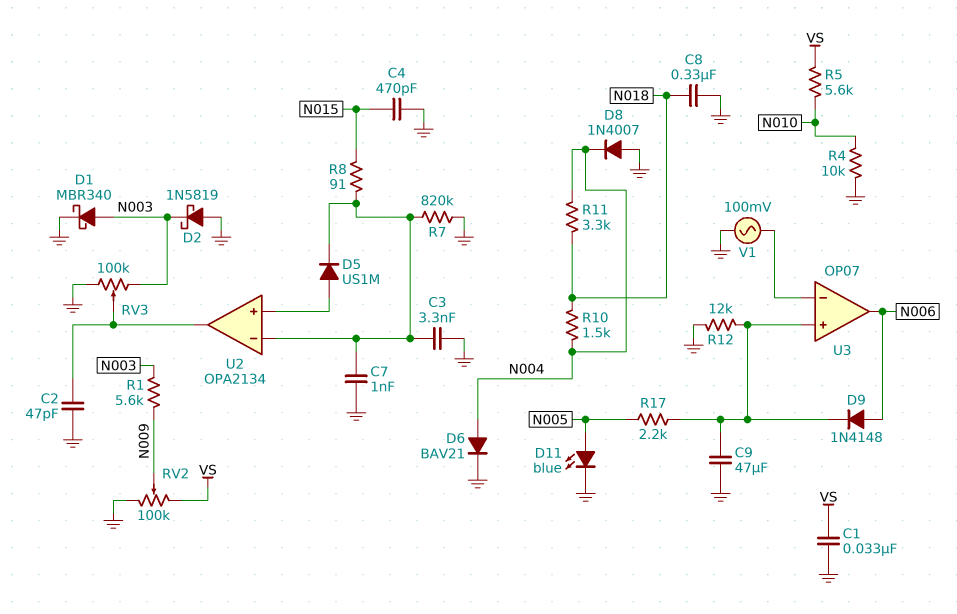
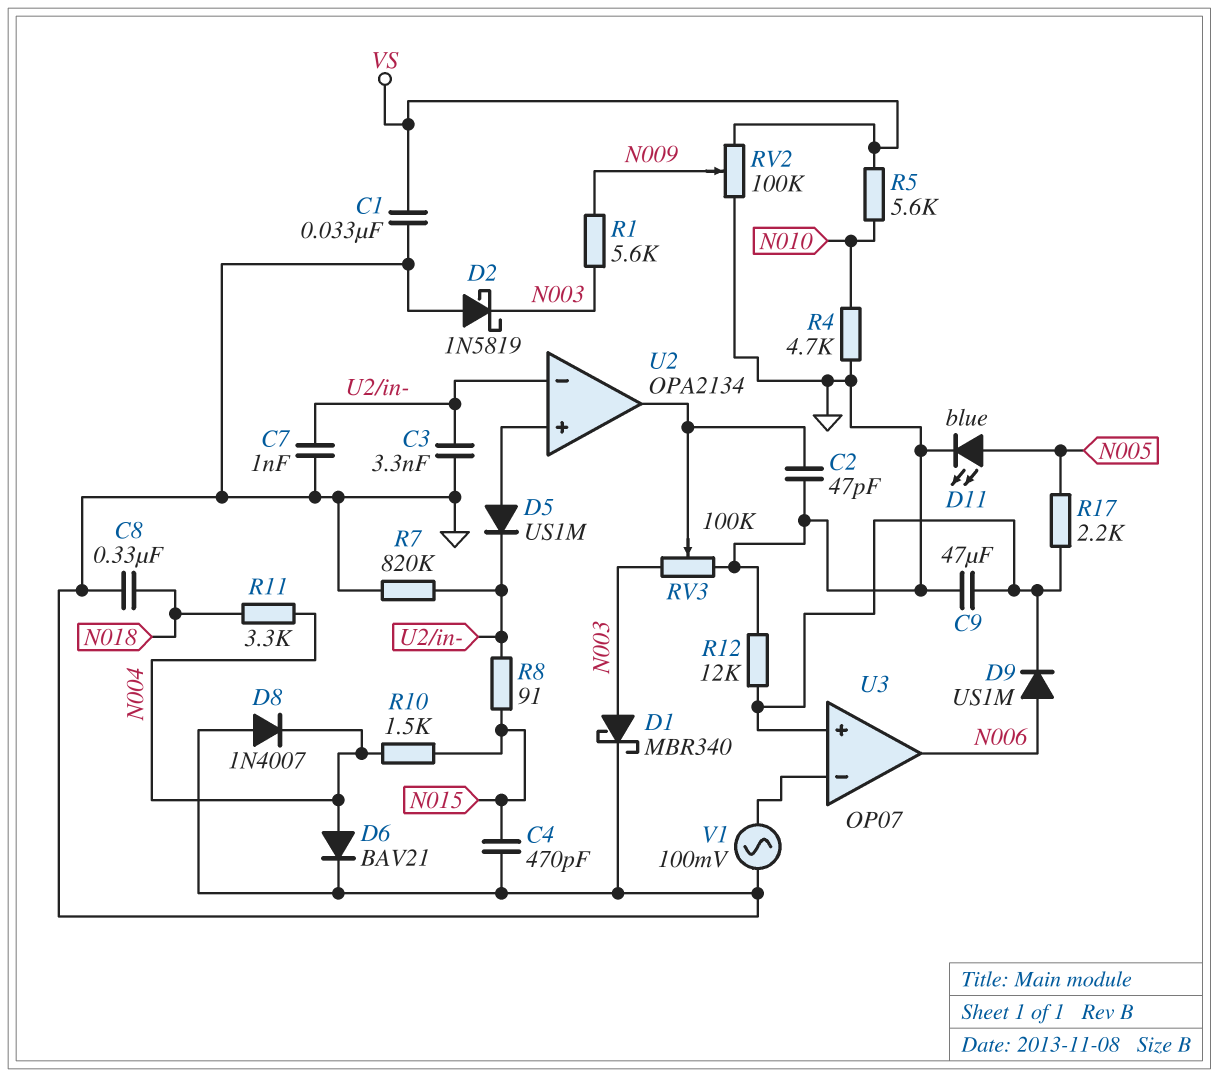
D9: diode 1N4148 (A N006, K U3/in+) -> diode US1M (A N006, K U3/in+)
R4: 10k (GND, N010) -> 4.7k (GND, N010)
R10: 1.5k (N004, N018) -> 1.5k (N004, N015)

